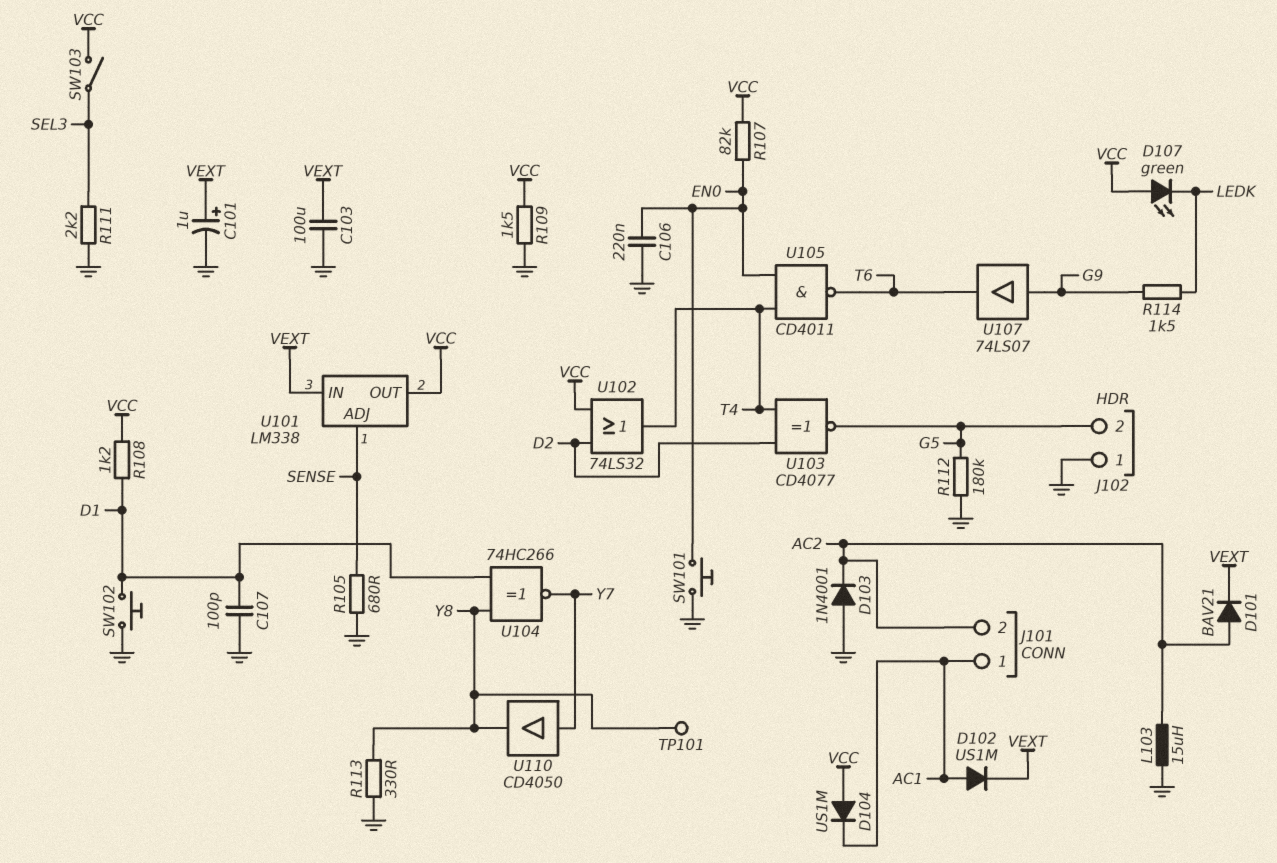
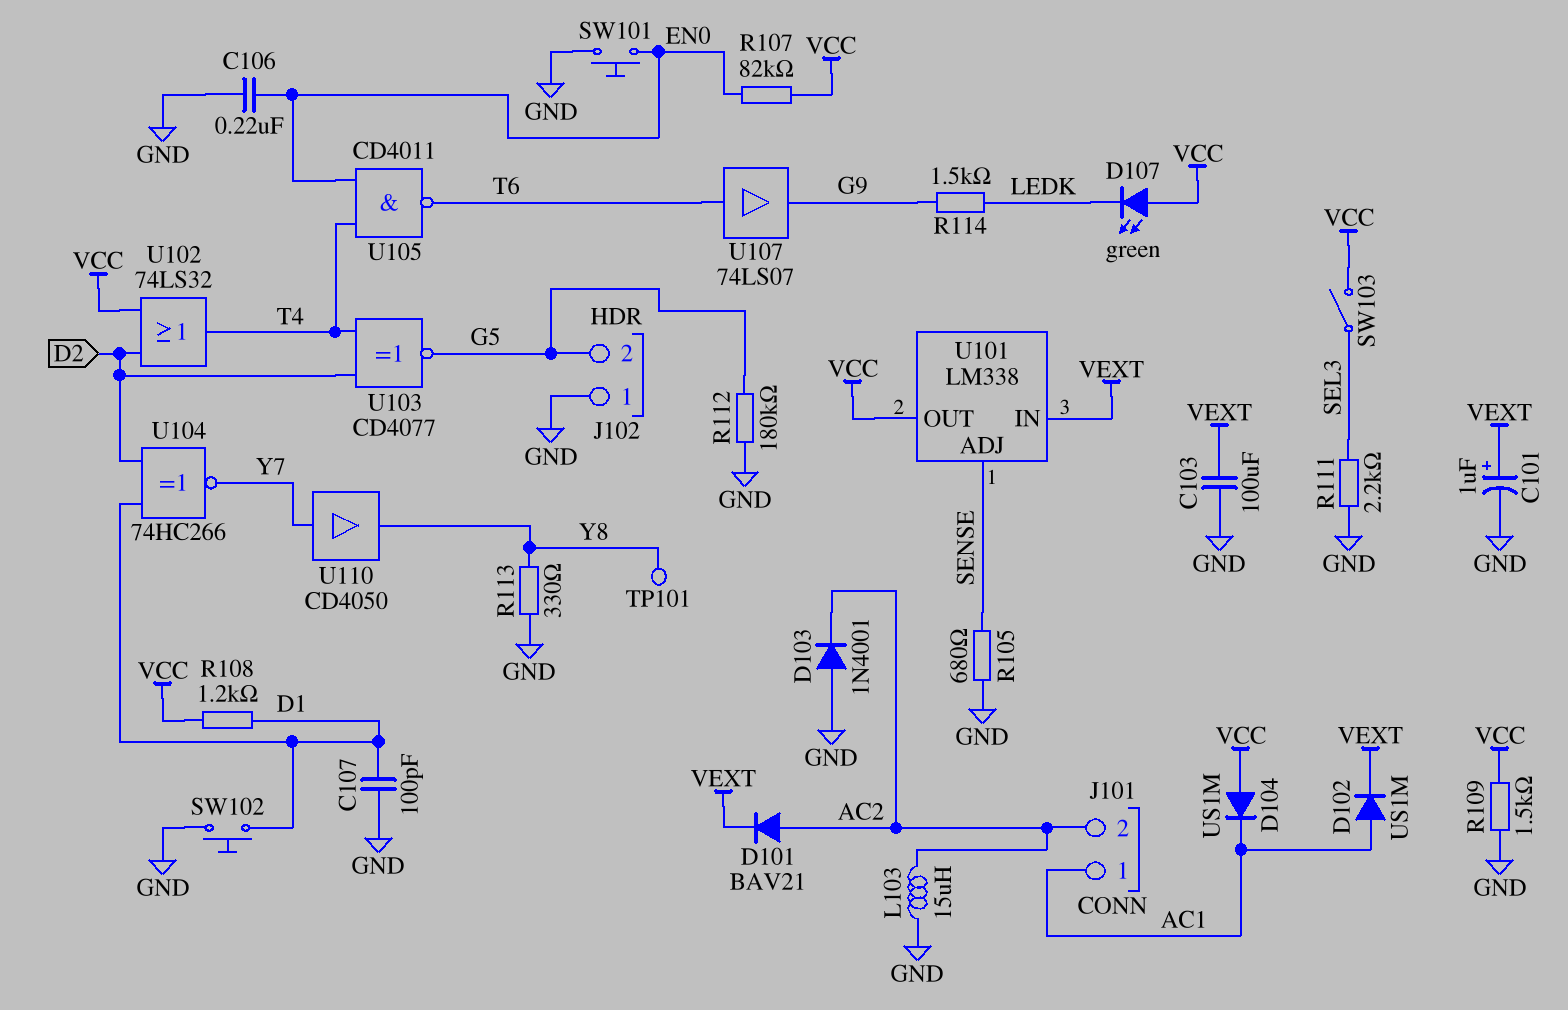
U104: XNOR 74HC266 (in D1, in Y8, out Y7) -> XNOR 74HC266 (in D1, in D2, out Y7)
U107: buffer 74LS07 (in G9, out T6) -> buffer 74LS07 (in T6, out G9)

